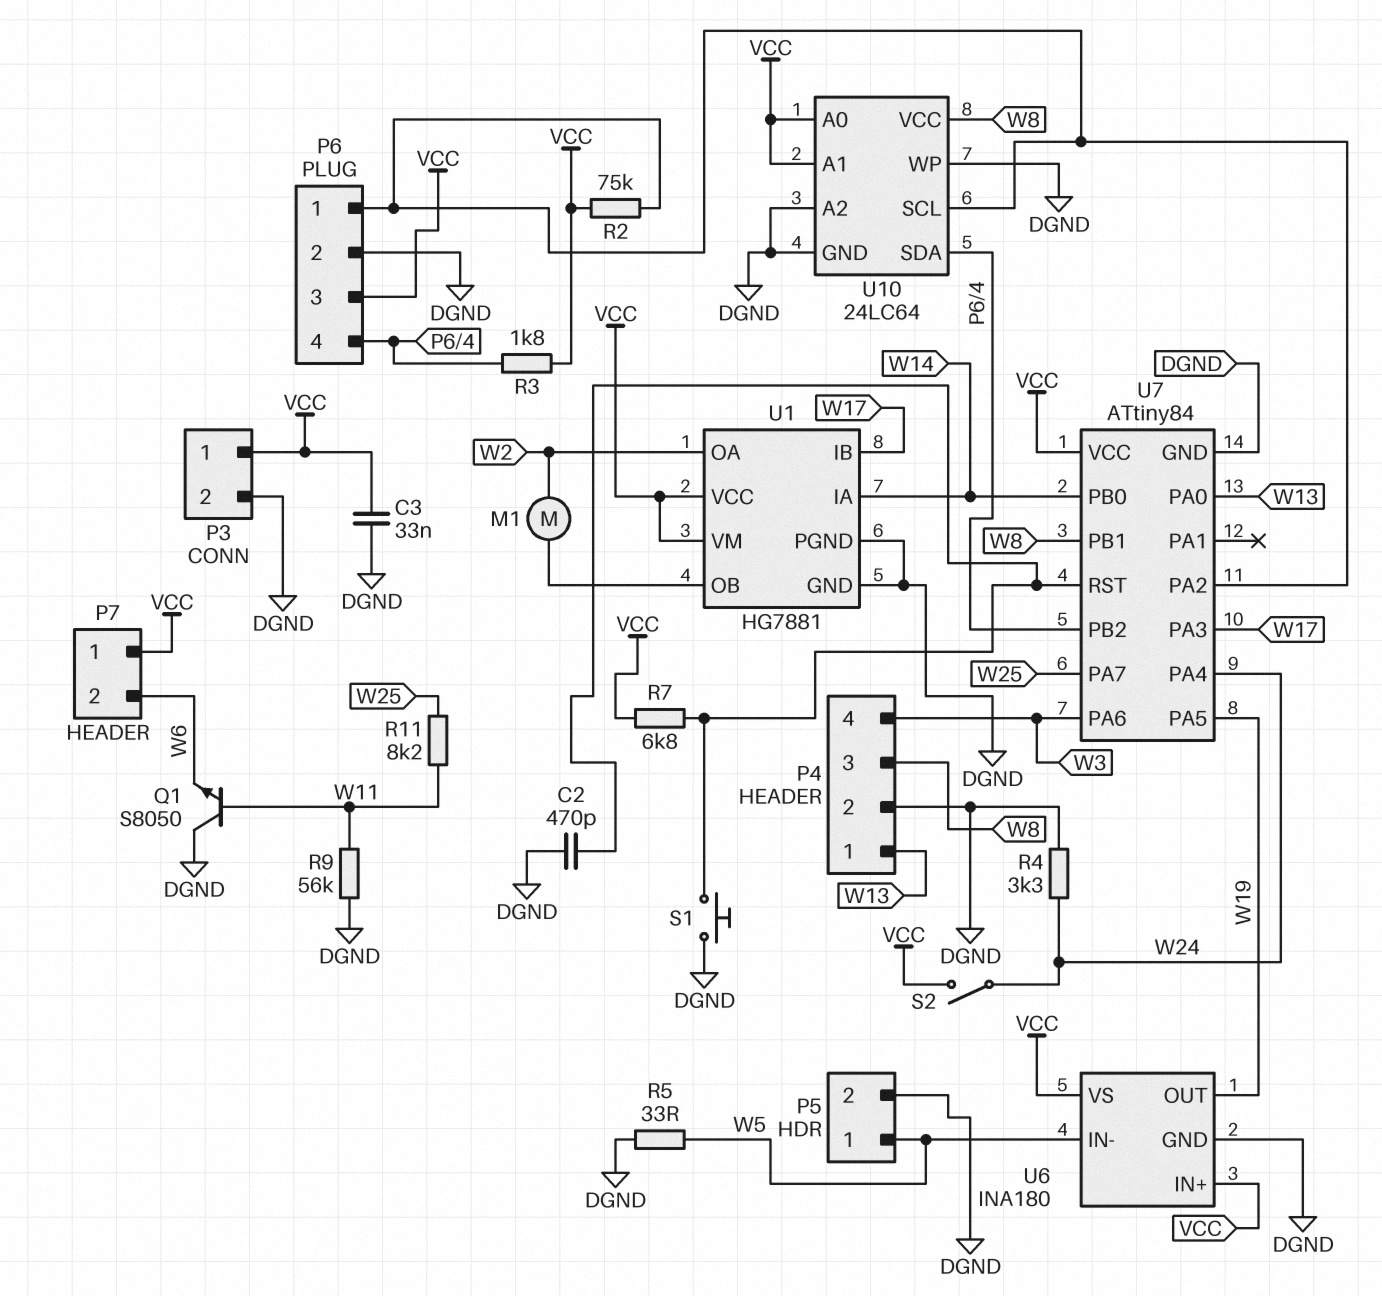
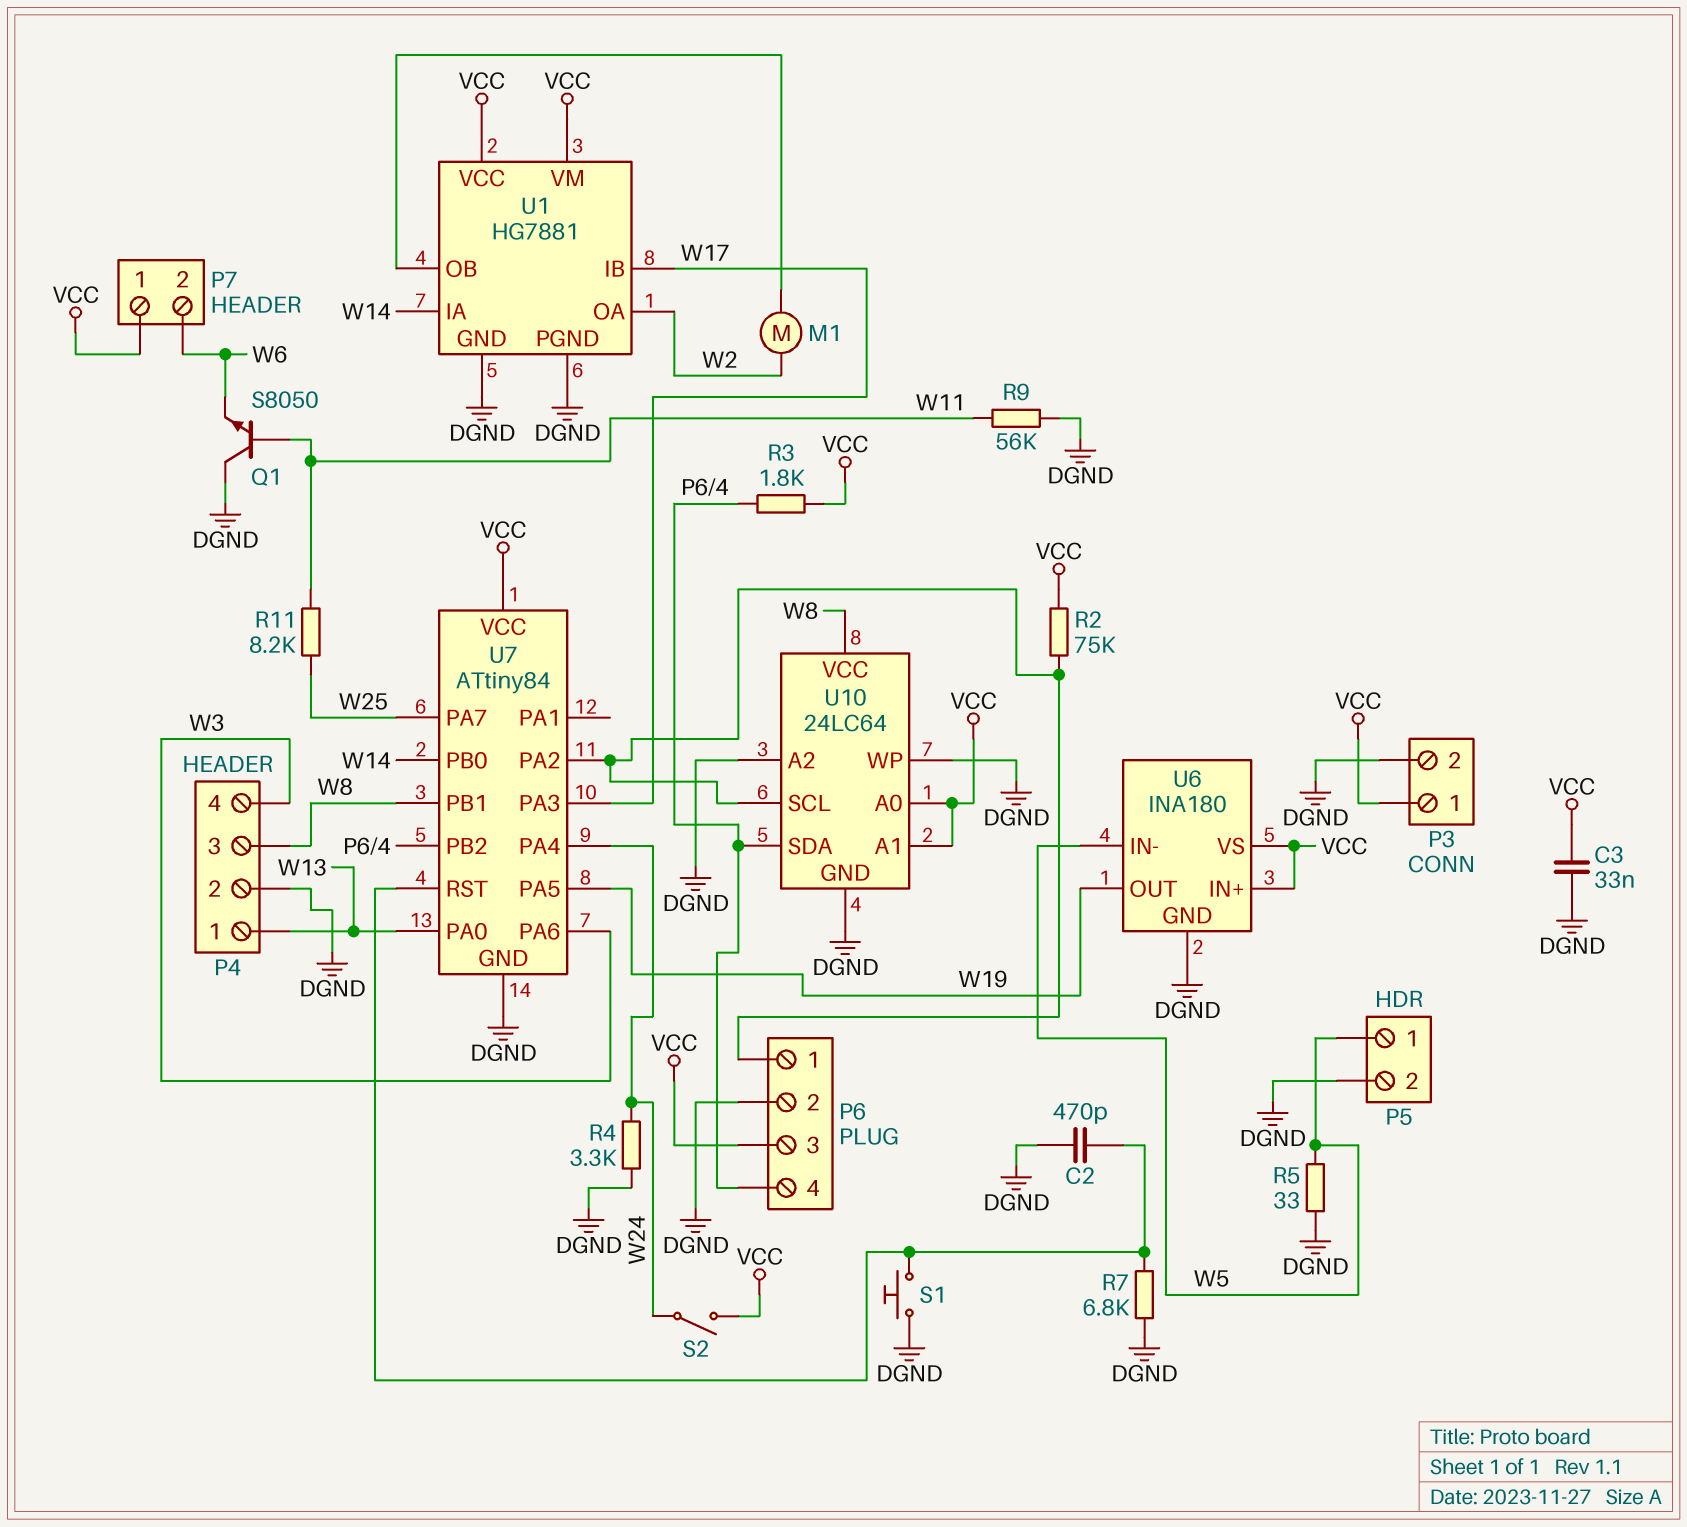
R7: 6.8k (U7/RST, VCC) -> 6.8k (DGND, U7/RST)

